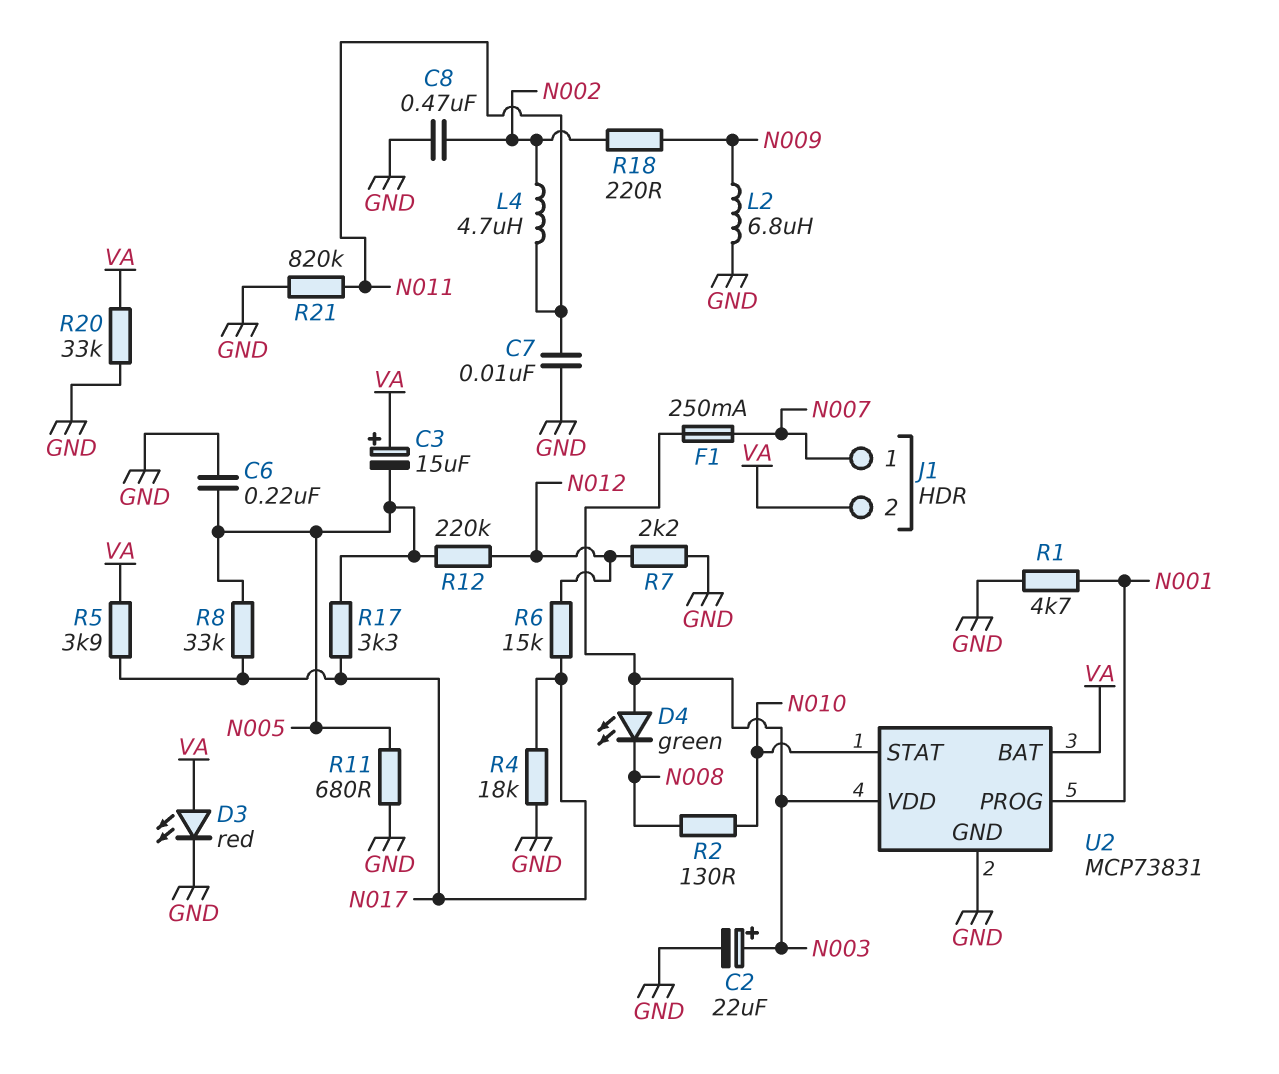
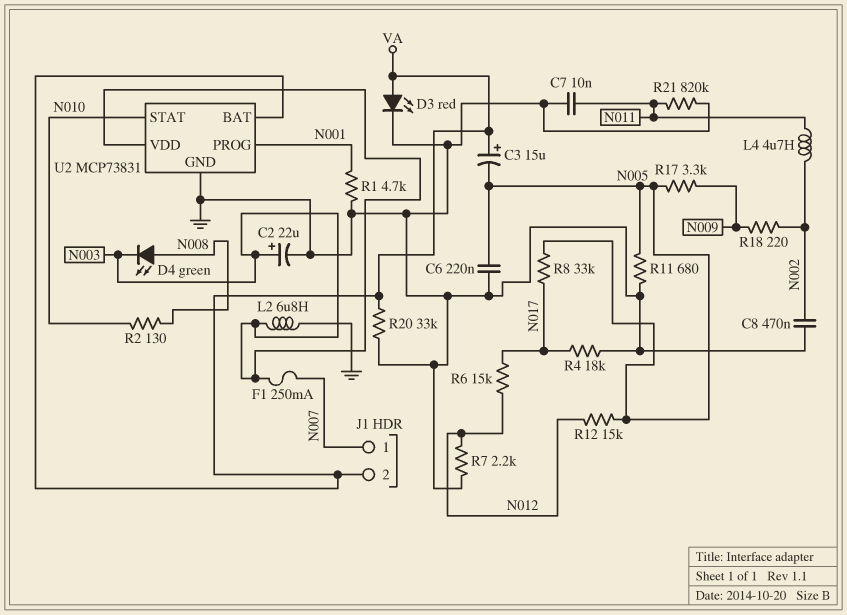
D4: LED green (A N003, K N008) -> LED green (A N008, K N003)
L2: 6.8uH (GND, N009) -> 6.8uH (GND, N003)
R5: 3.9k (N017, VA) -> none
R12: 220k (N005, N012) -> 15k (N005, N012)
R17: 3.3k (N005, N017) -> 3.3k (N005, N009)

